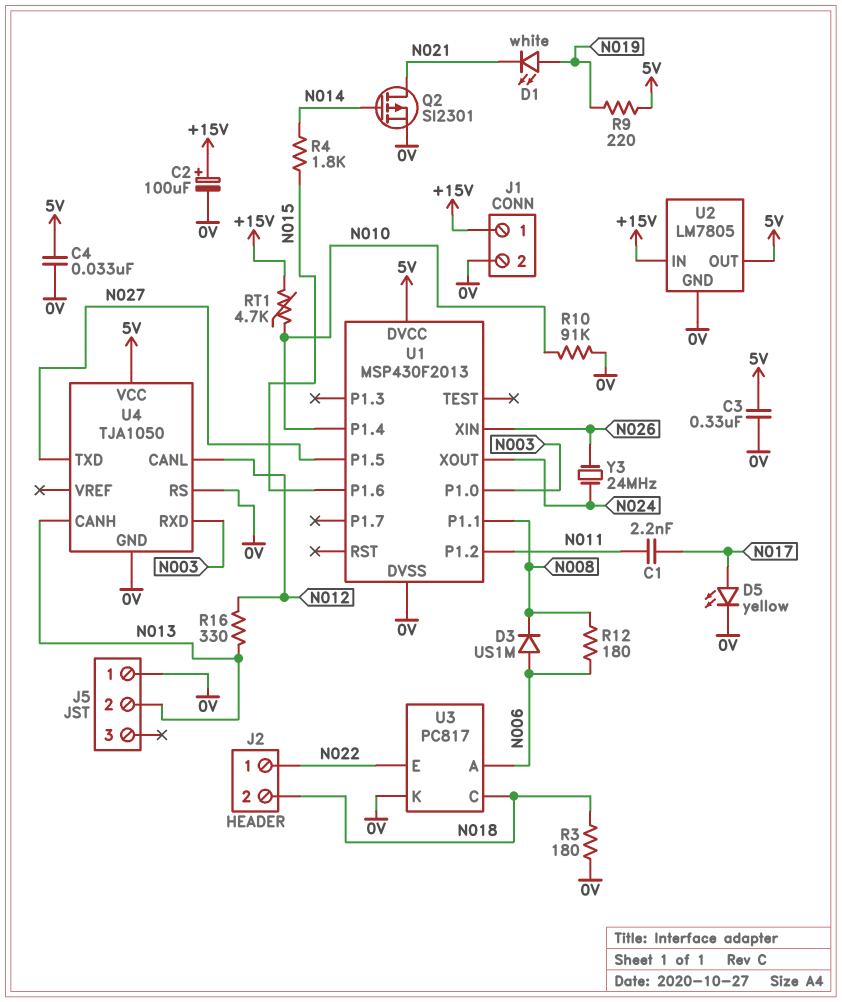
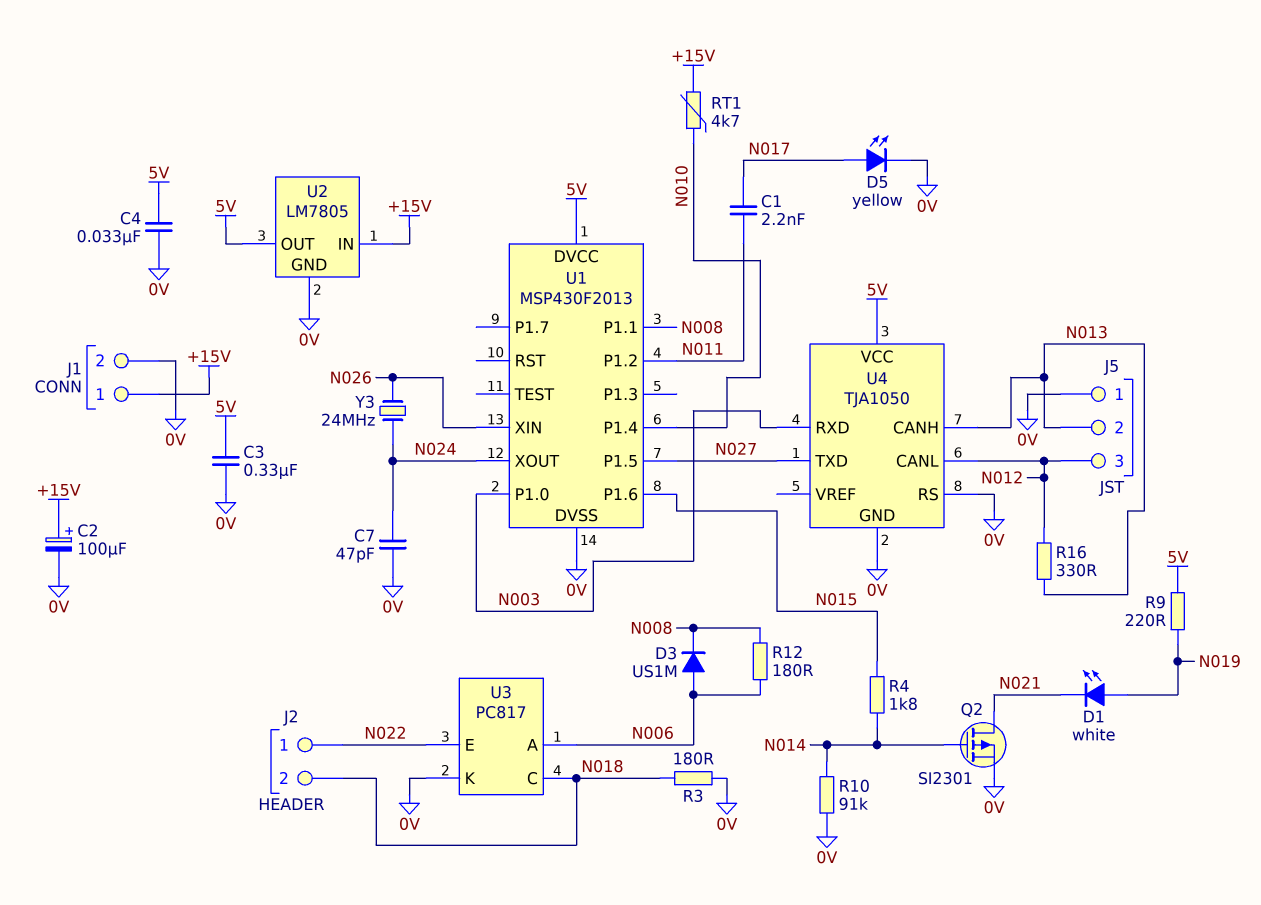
C7: none -> 47pF (0V, N024)
J5 pin 3: none -> N012
R10: 91k (0V, N010) -> 91k (0V, N014)

